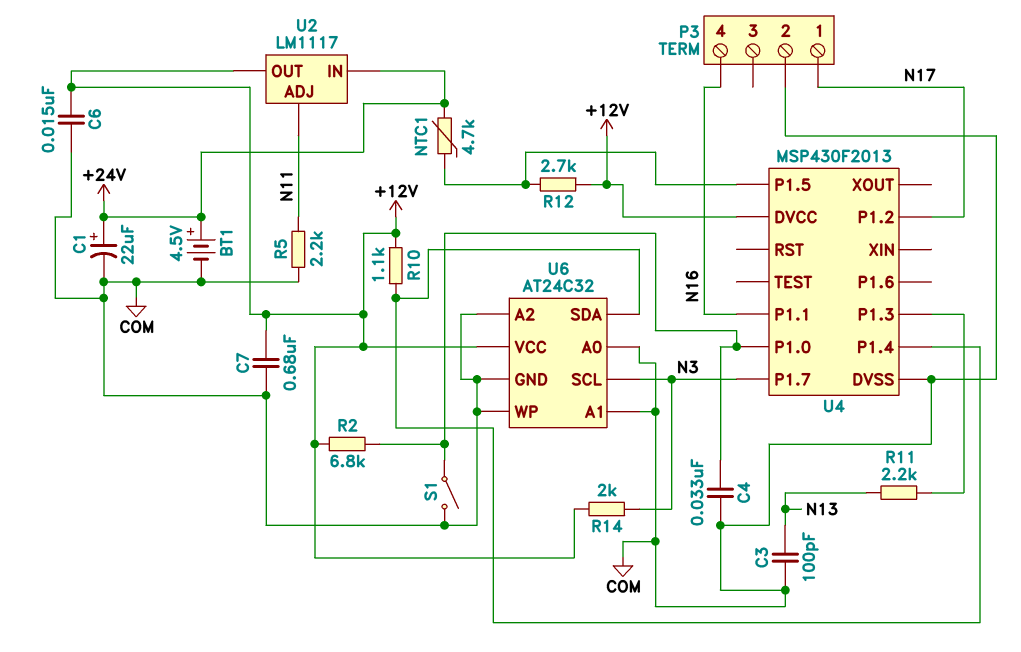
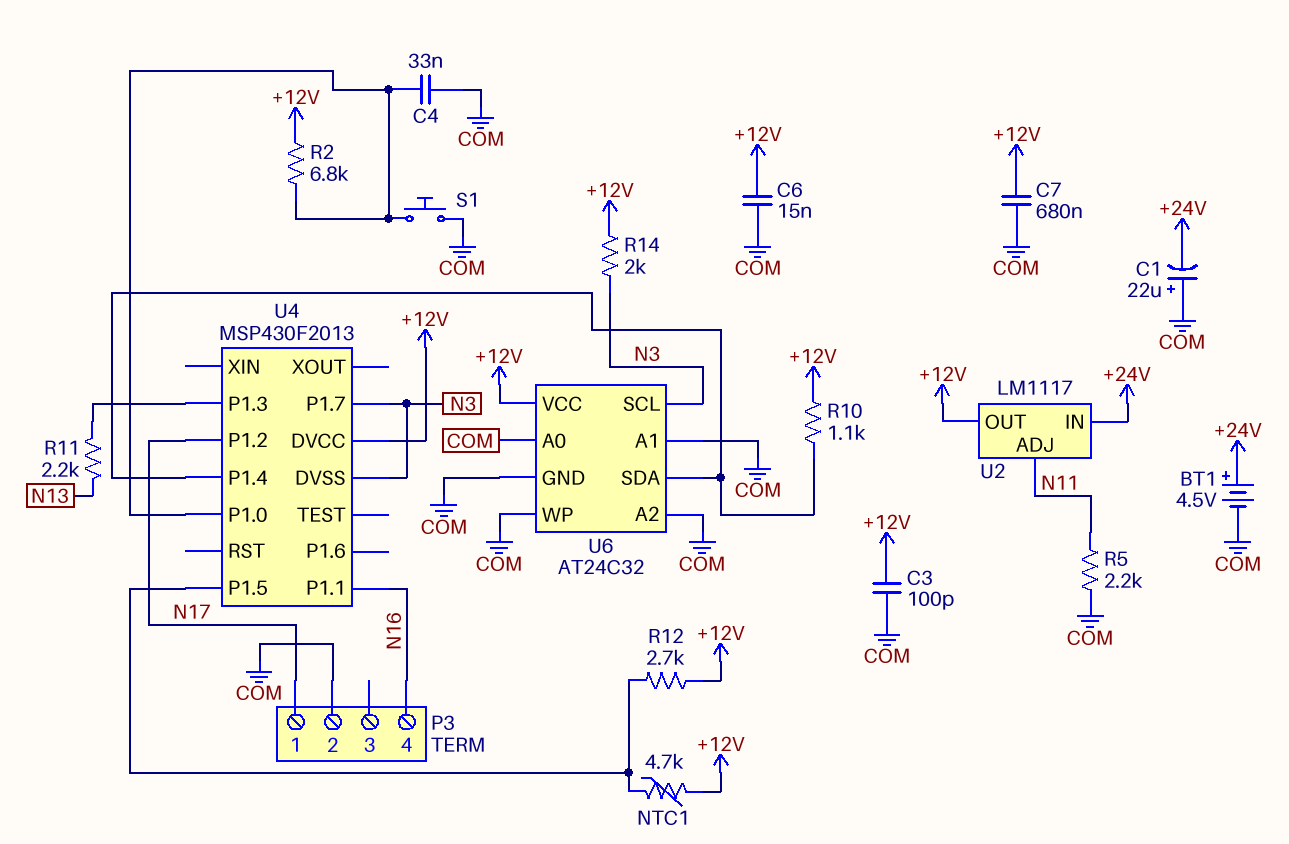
C1: 22uF (plus +24V, minus COM) -> 22uF (plus COM, minus +24V)
C3: 100pF (COM, N13) -> 100pF (+12V, COM)
NTC1: 4.7k (+24V, U4/P1.5) -> 4.7k (+12V, U4/P1.5)
S1: switch (COM, U4/P1.0) -> button (COM, U4/P1.0)
U4 pin DVSS: COM -> N3

